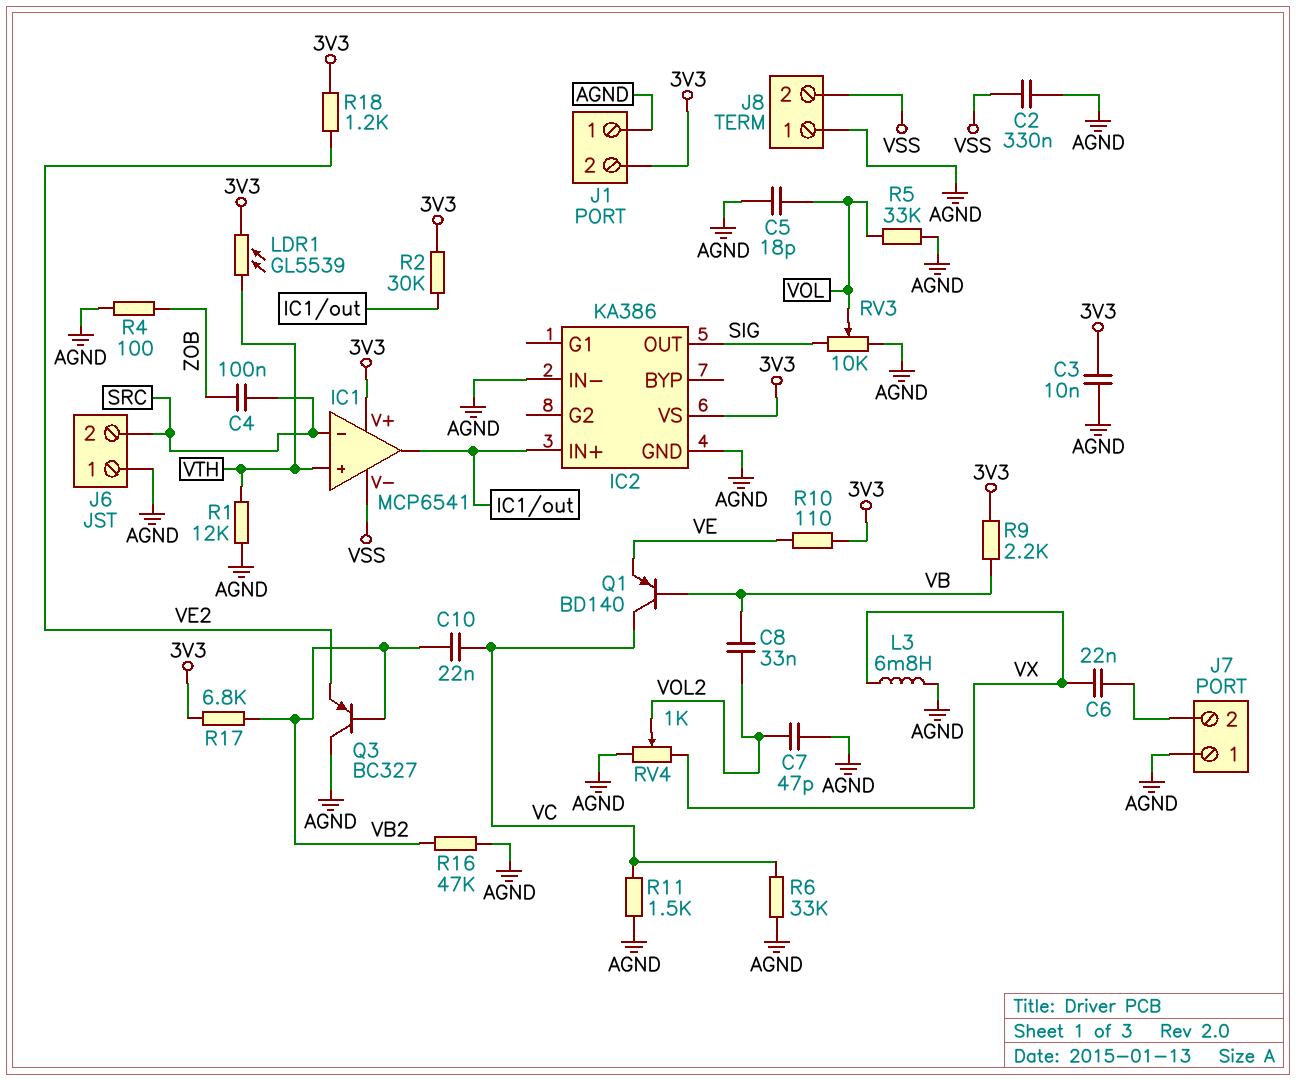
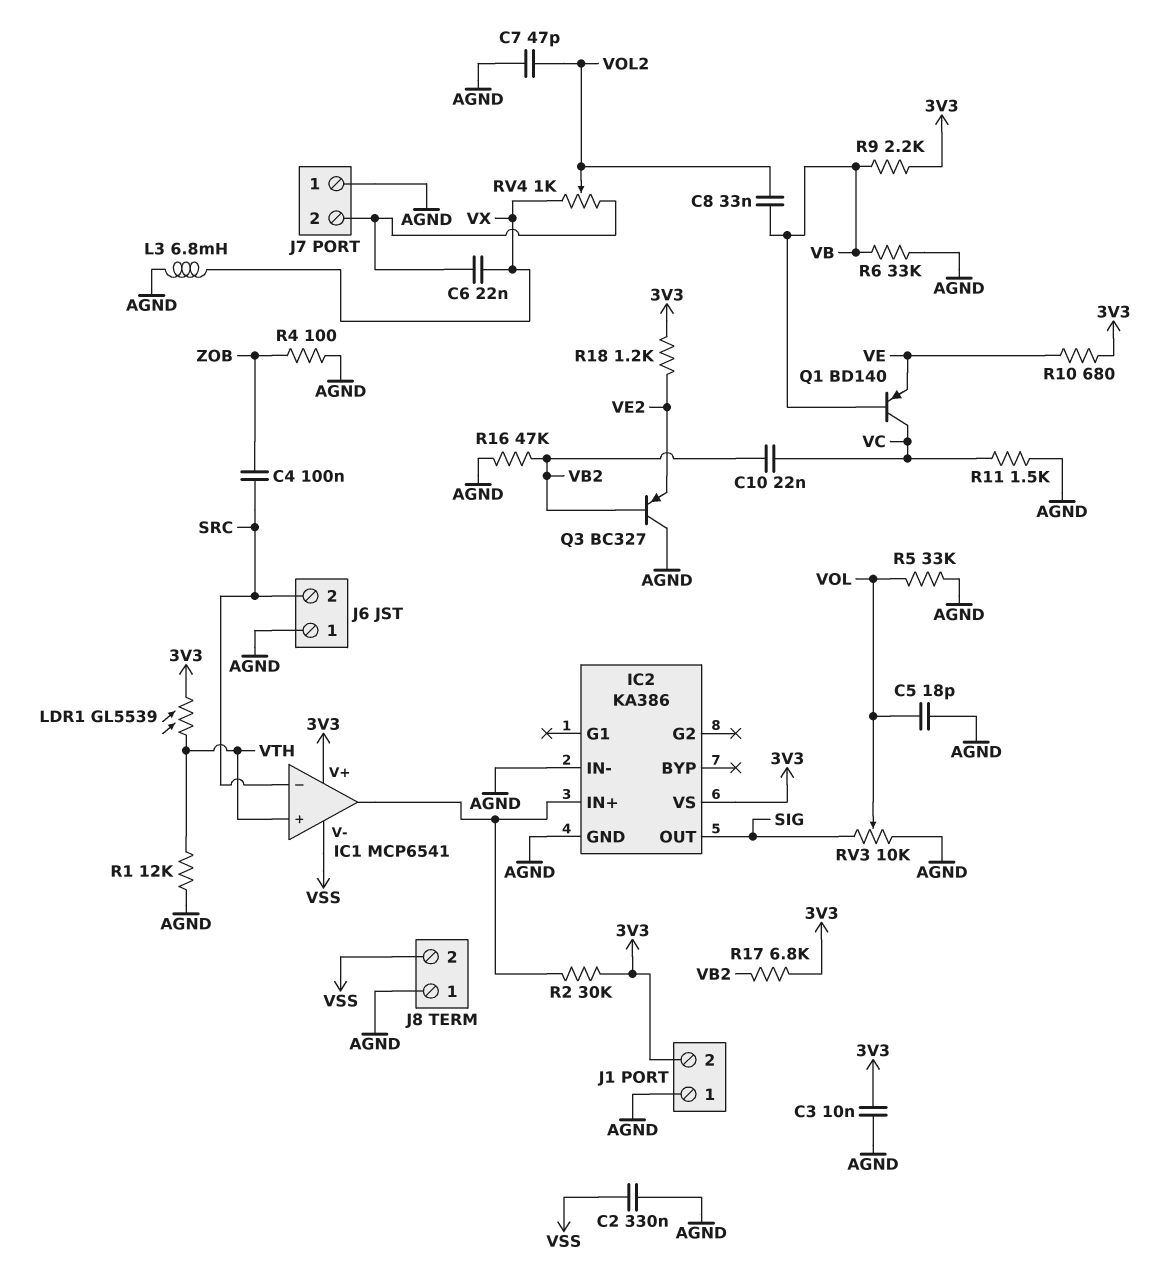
R6: 33k (AGND, VC) -> 33k (AGND, VB)
R10: 110 (3V3, VE) -> 680 (3V3, VE)
RV4: 1k (AGND, VX, wiper VOL2) -> 1k (J7/2, VX, wiper VOL2)

